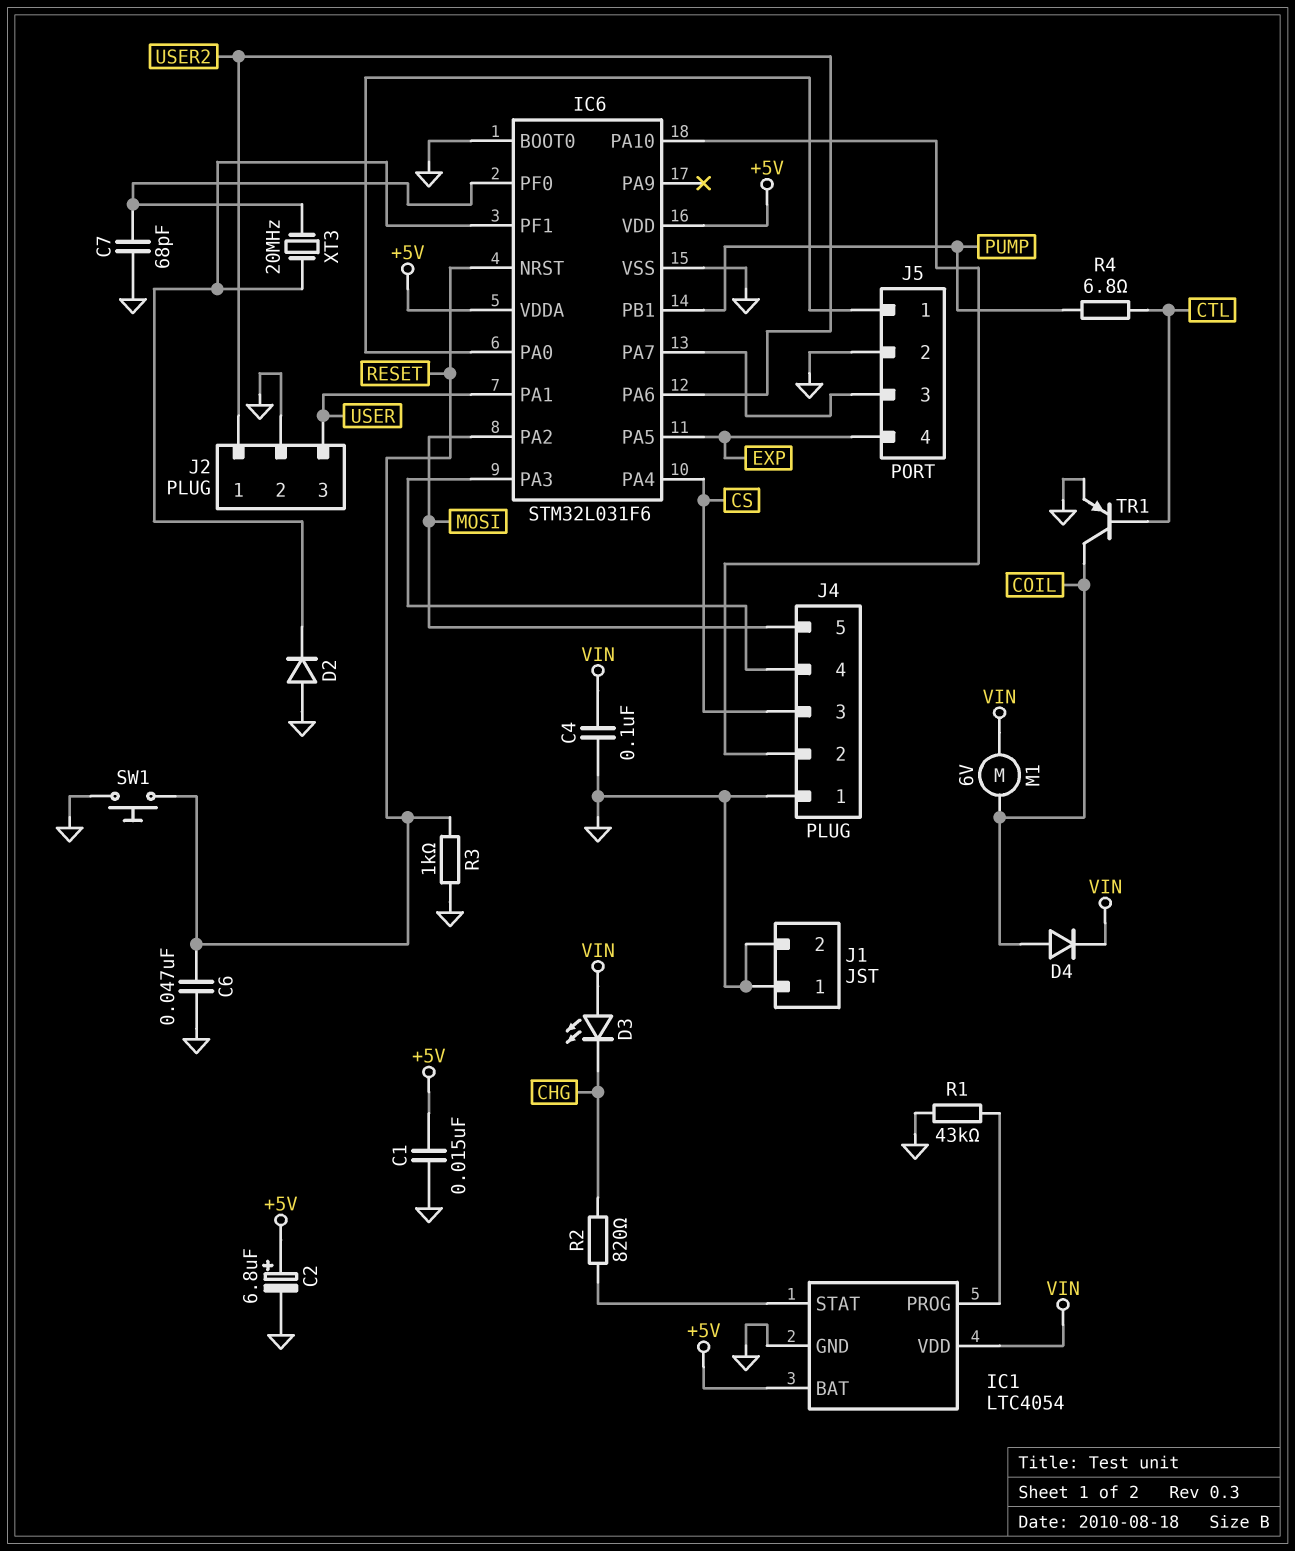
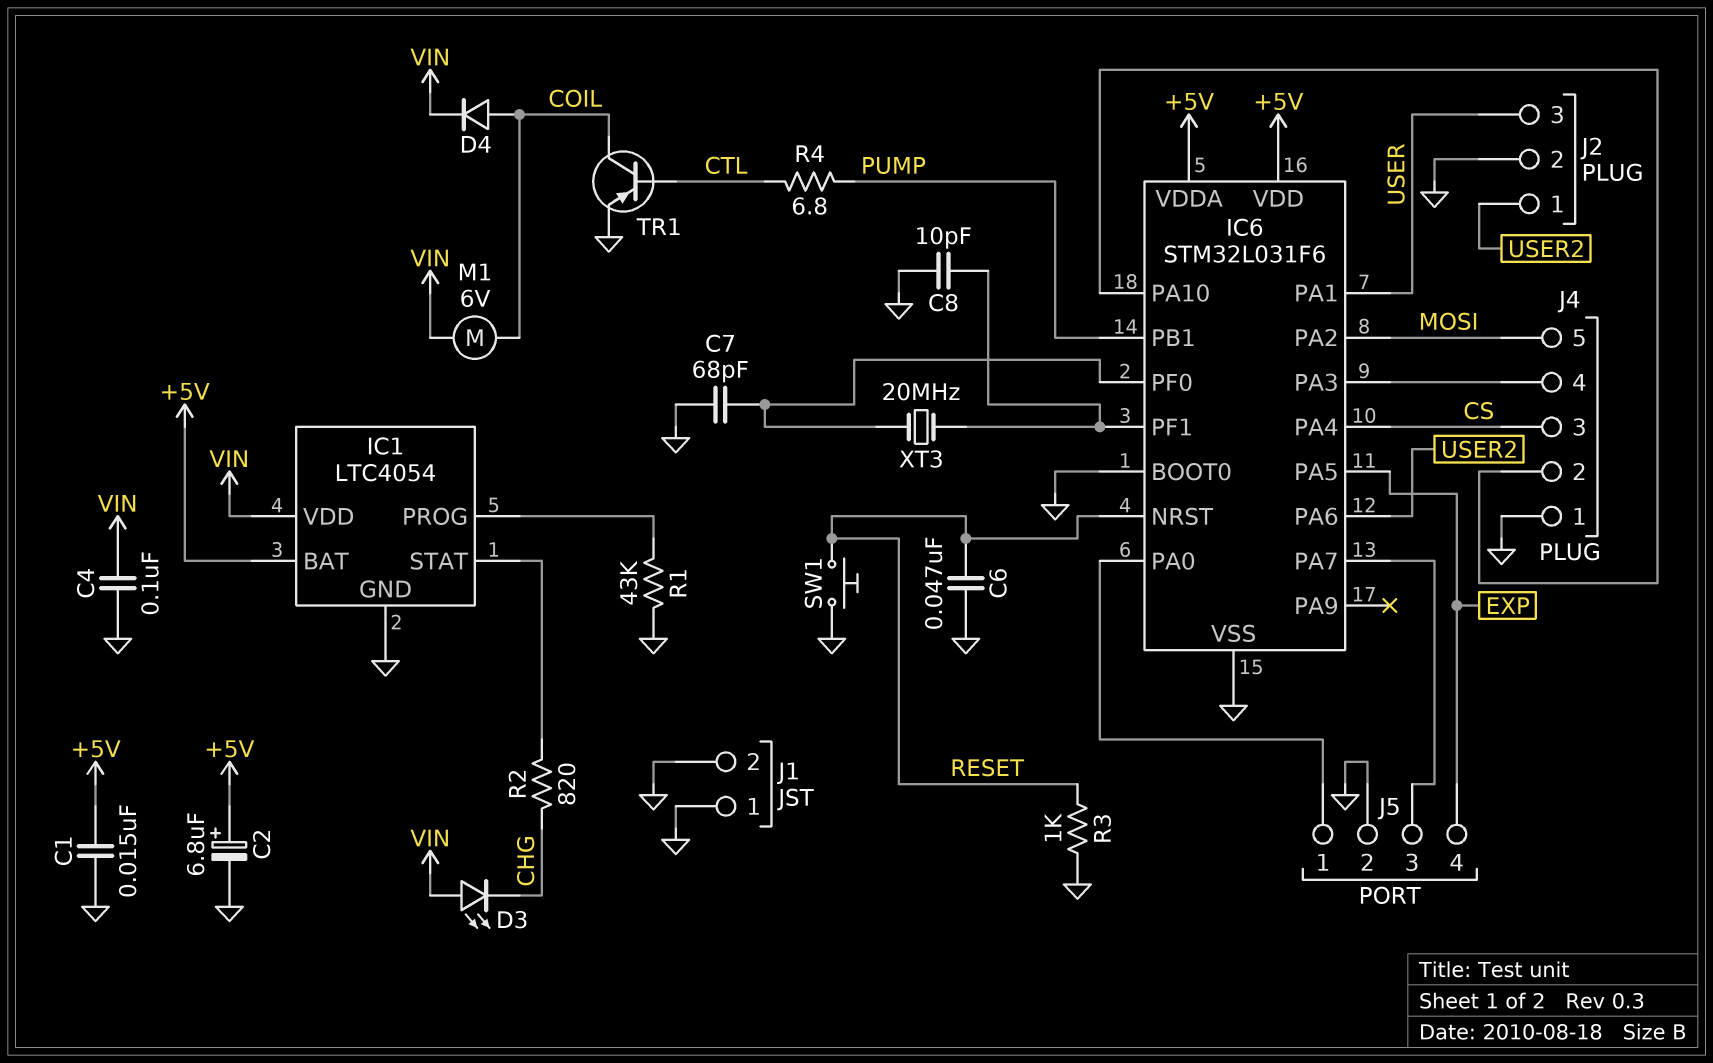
C8: none -> 10pF (GND, IC6/PF1)
D2: diode (A GND, K IC6/PF1) -> none

